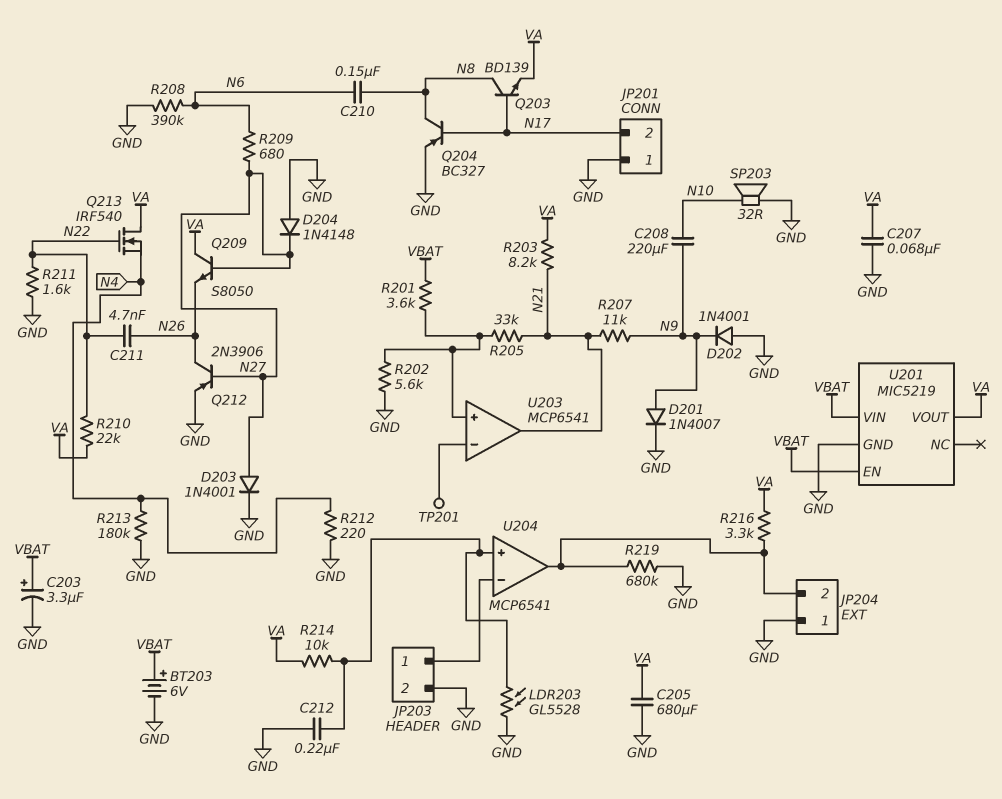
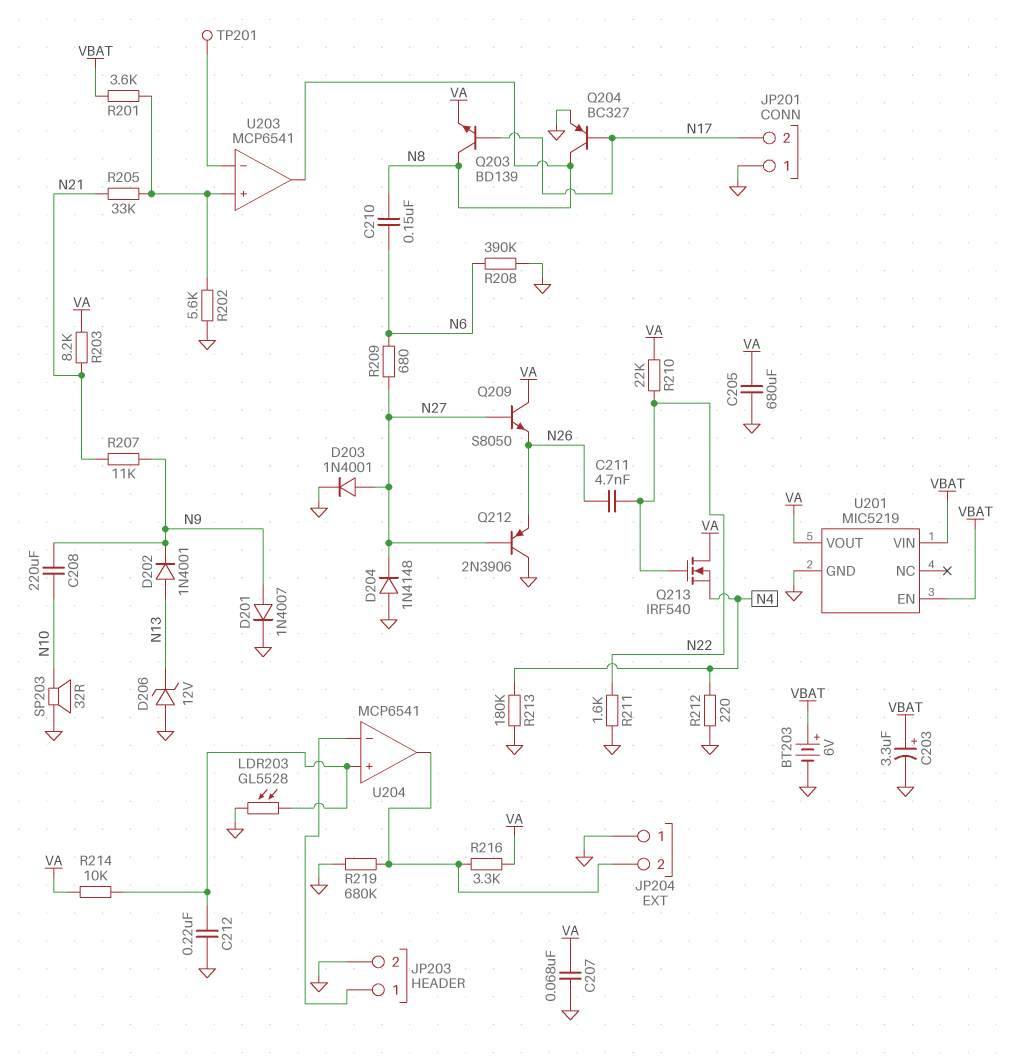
D202: diode 1N4001 (A GND, K N9) -> diode 1N4001 (A N13, K N9)
D206: none -> zener 12V (A GND, K N13)
Q212: PNP 2N3906 (B N27, C N26, E GND) -> PNP 2N3906 (B N27, C GND, E N26)
U203 pin out: N21 -> N8

